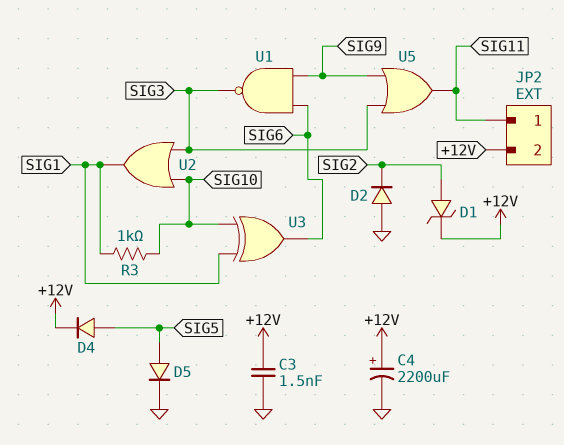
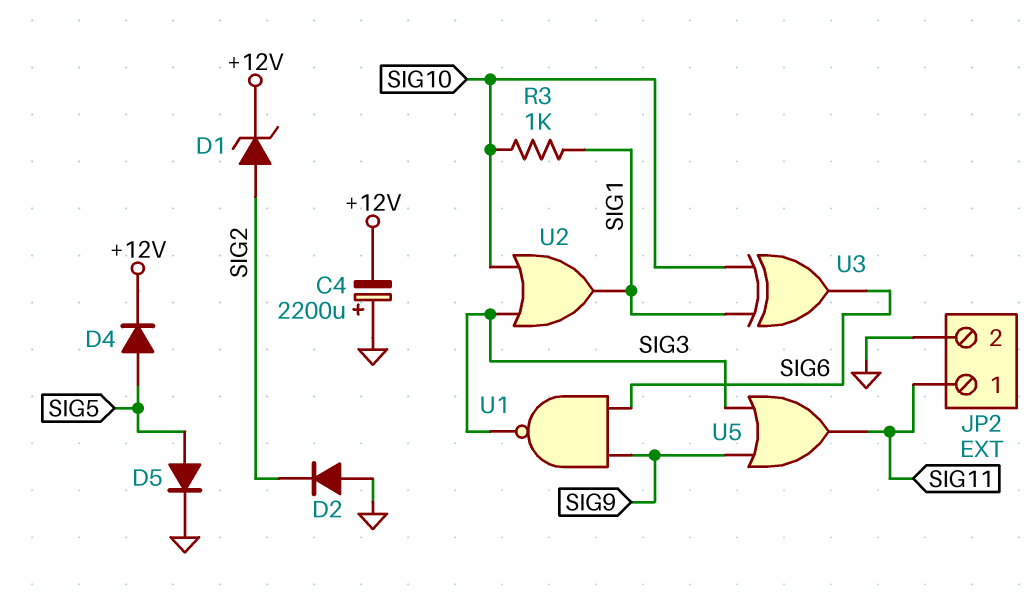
C3: 1.5nF (+12V, GND) -> none
C4: 2200uF (plus +12V, minus GND) -> 2200uF (plus GND, minus +12V)
JP2 pin 2: +12V -> GND

